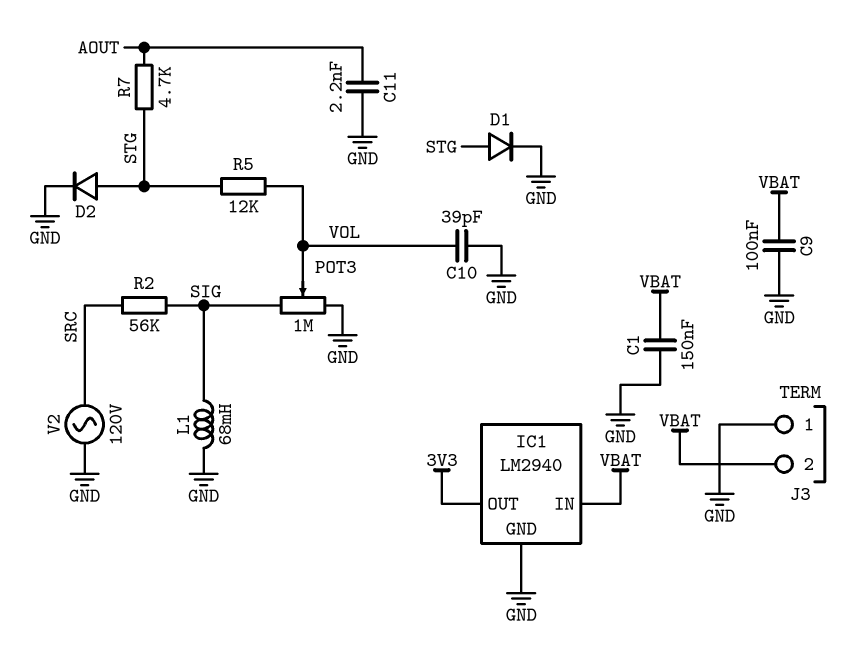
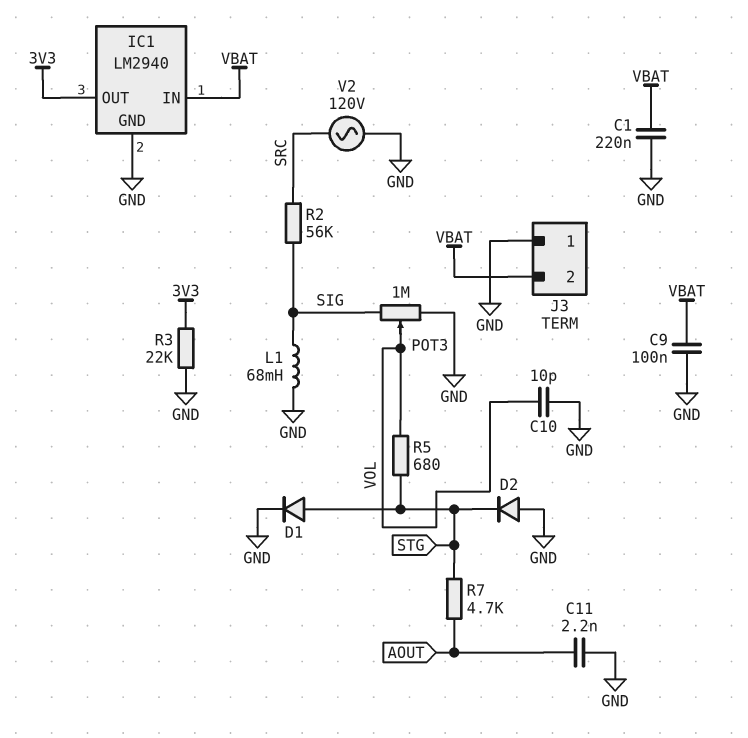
C1: 150nF (GND, VBAT) -> 220nF (GND, VBAT)
C10: 39pF (GND, VOL) -> 10pF (GND, VOL)
D2: diode (A STG, K GND) -> diode (A GND, K STG)
R3: none -> 22k (3V3, GND)
R5: 12k (STG, VOL) -> 680 (STG, VOL)

